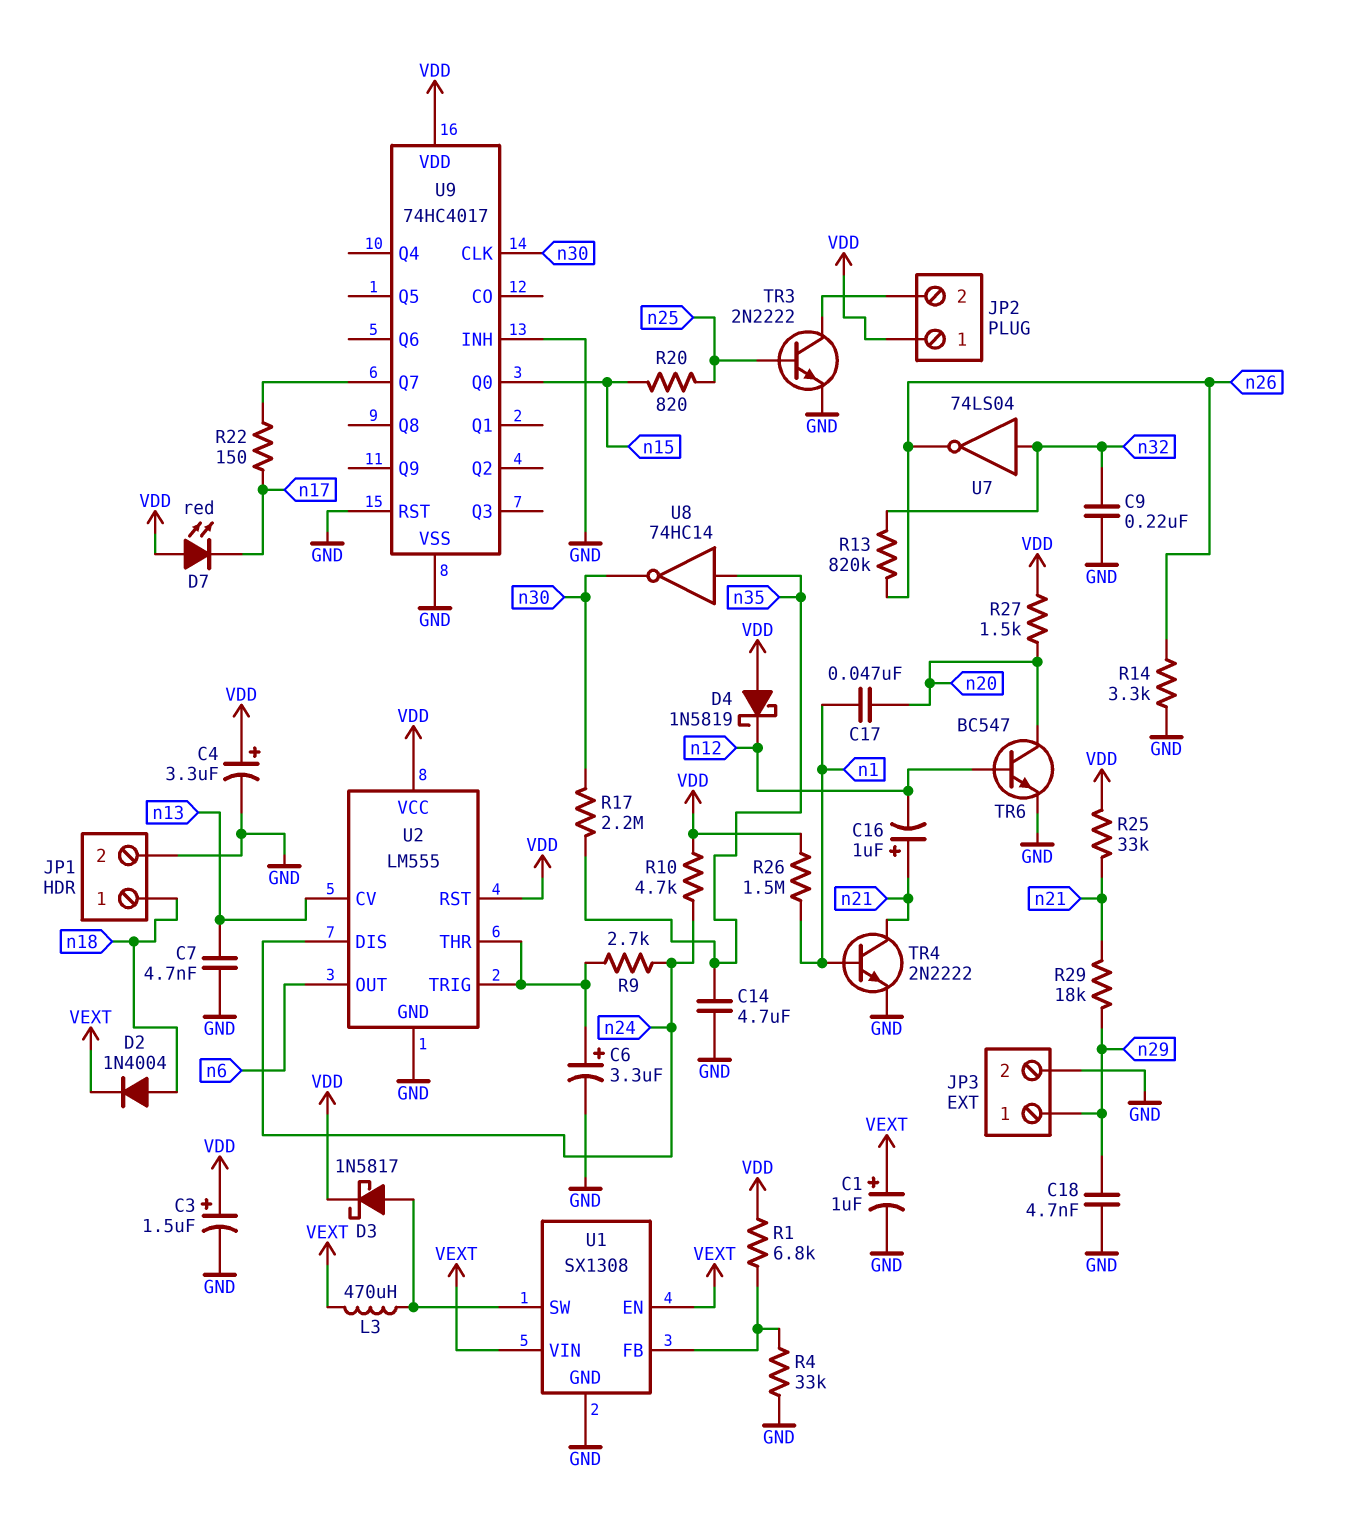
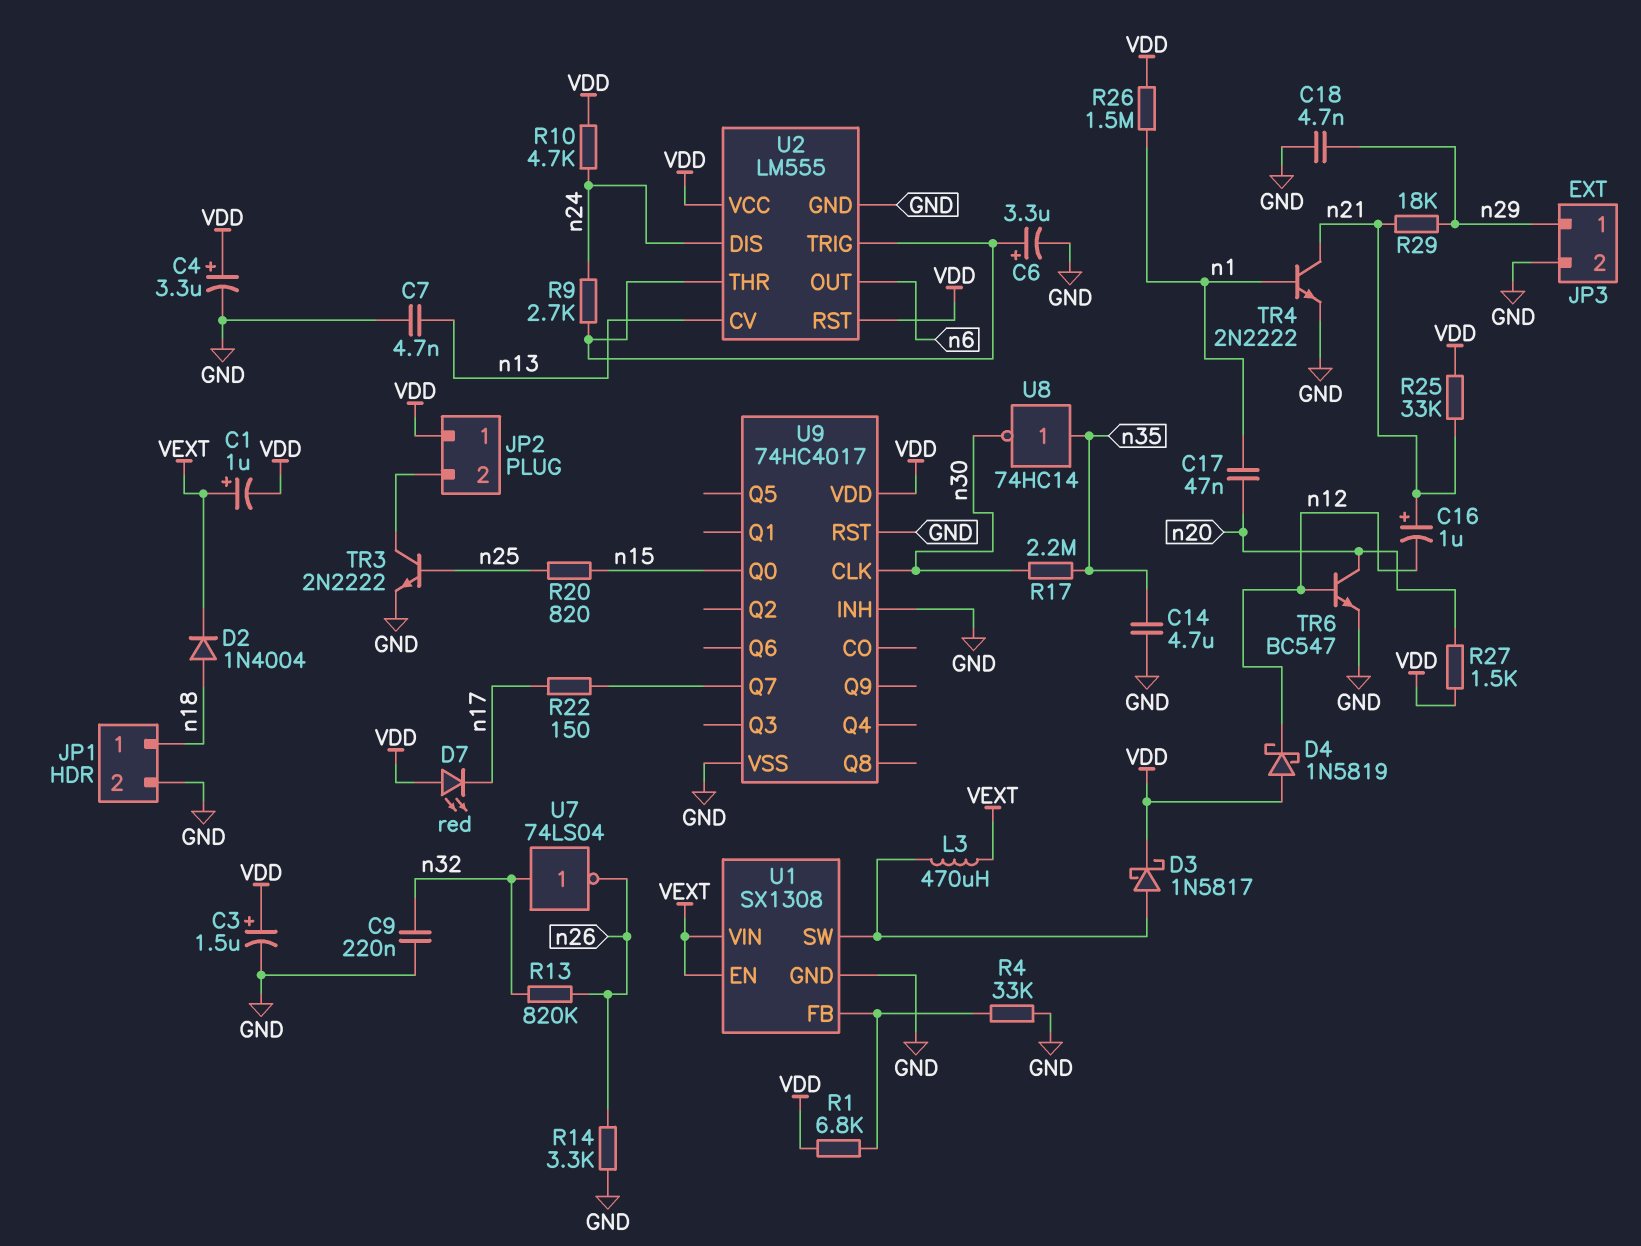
C1: 1uF (plus VEXT, minus GND) -> 1uF (plus VEXT, minus VDD)

